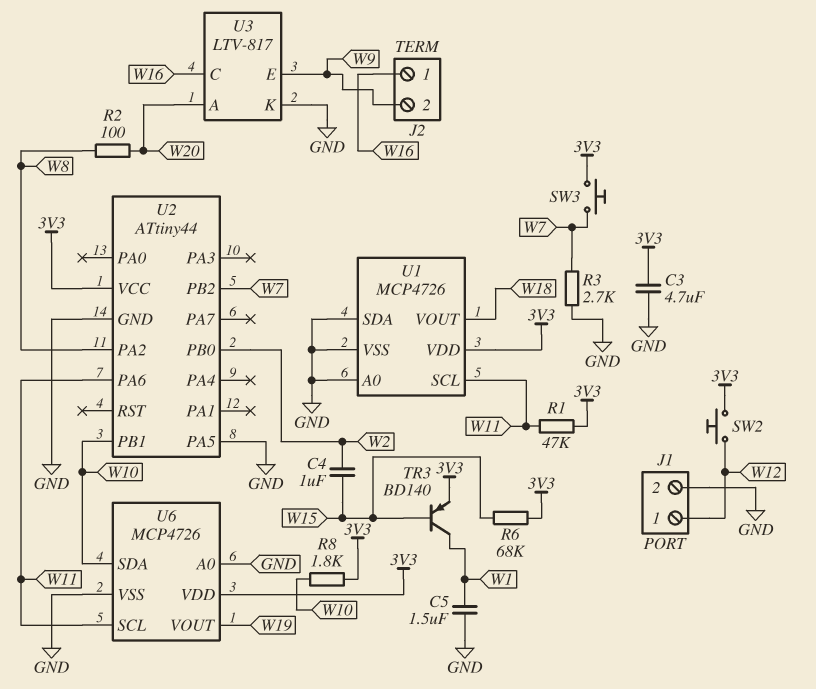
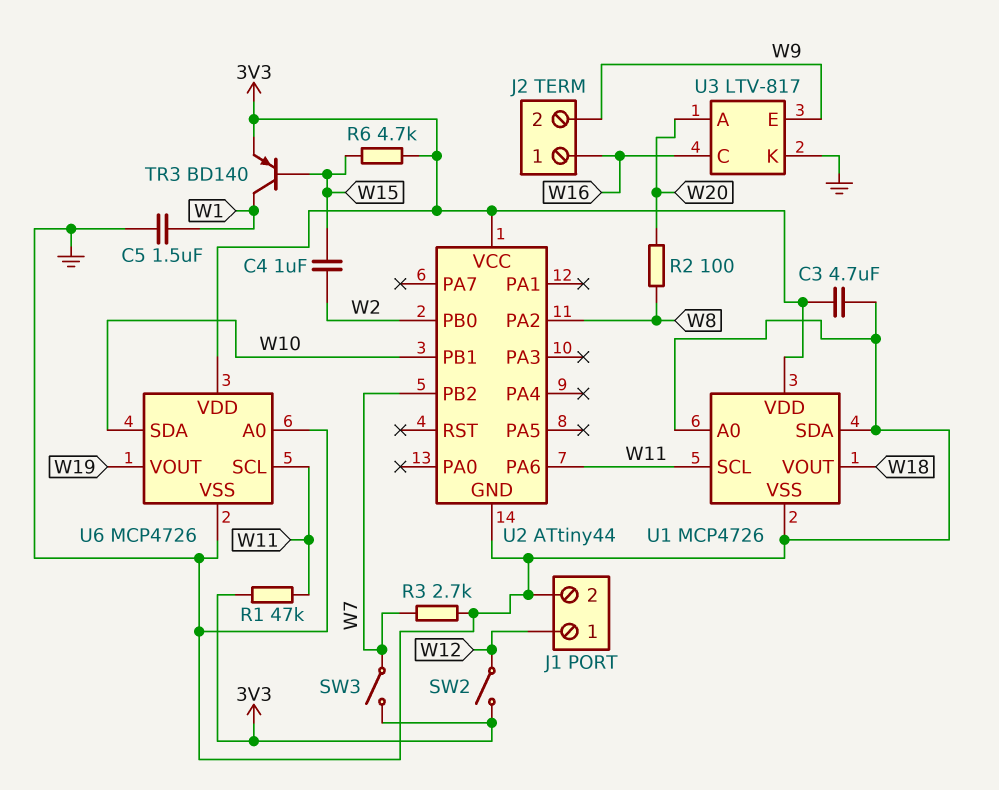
R6: 68k (3V3, W15) -> 4.7k (3V3, W15)
R8: 1.8k (3V3, W10) -> none
SW2: button (3V3, W12) -> switch (3V3, W12)
SW3: button (3V3, W7) -> switch (3V3, W7)
U2 pin PA5: GND -> none

